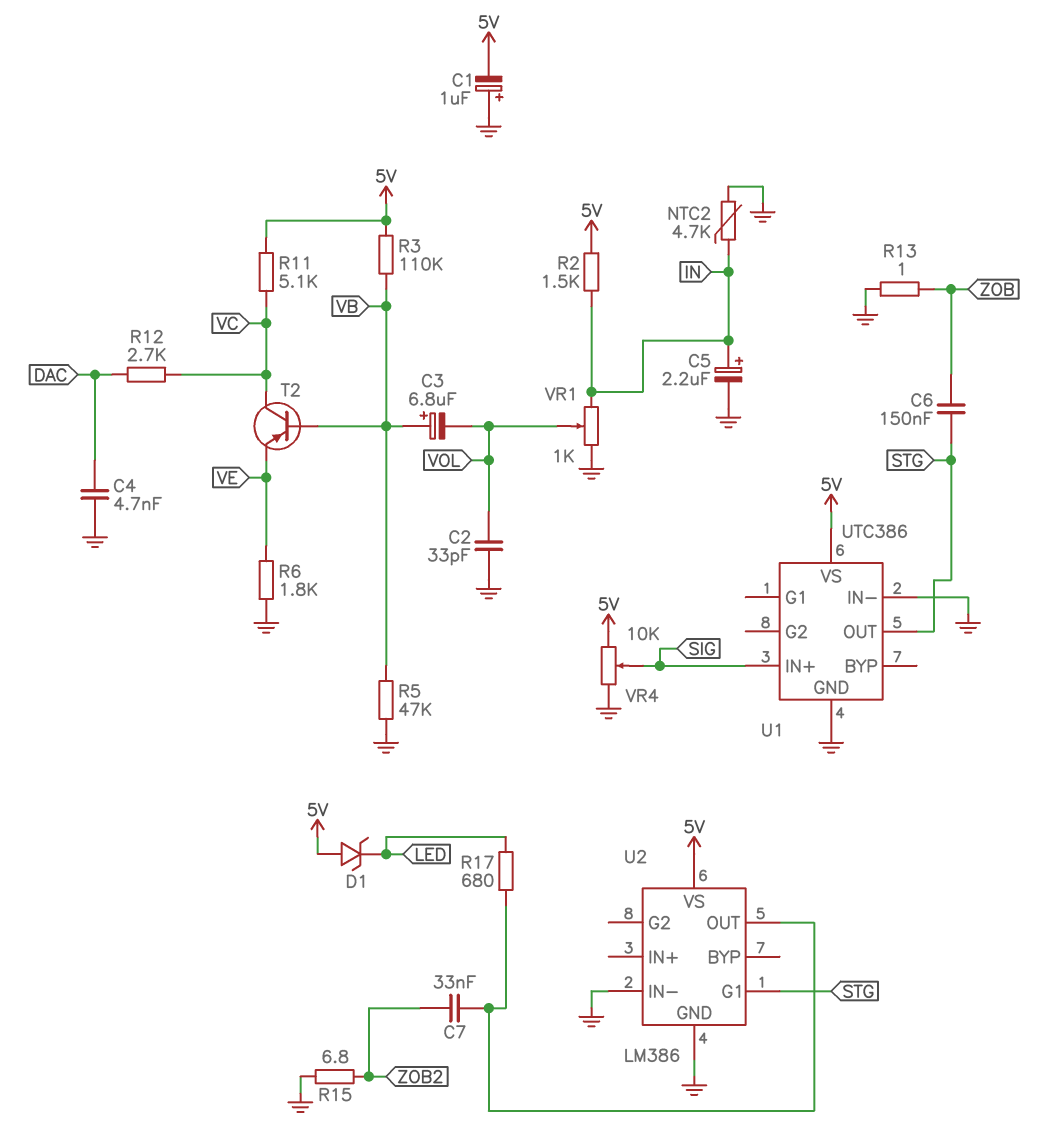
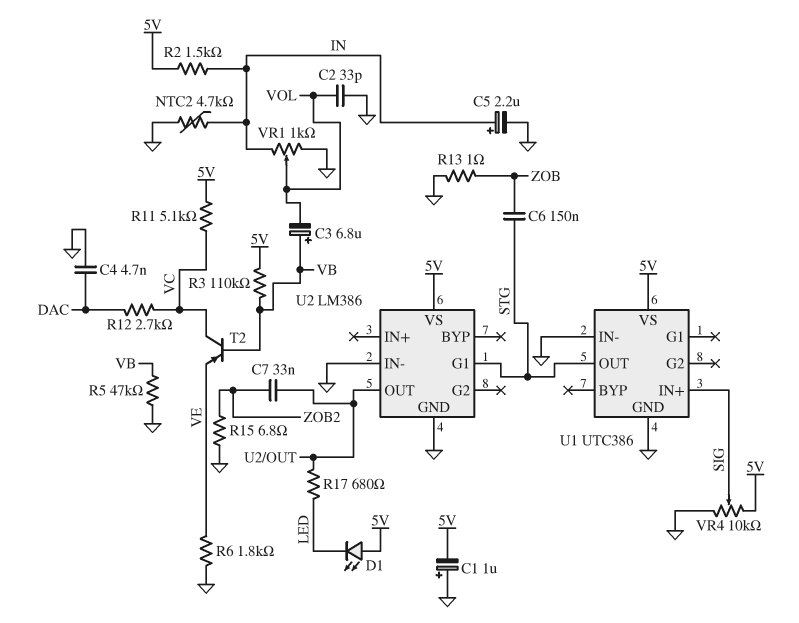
D1: zener (A 5V, K LED) -> LED (A 5V, K LED)

